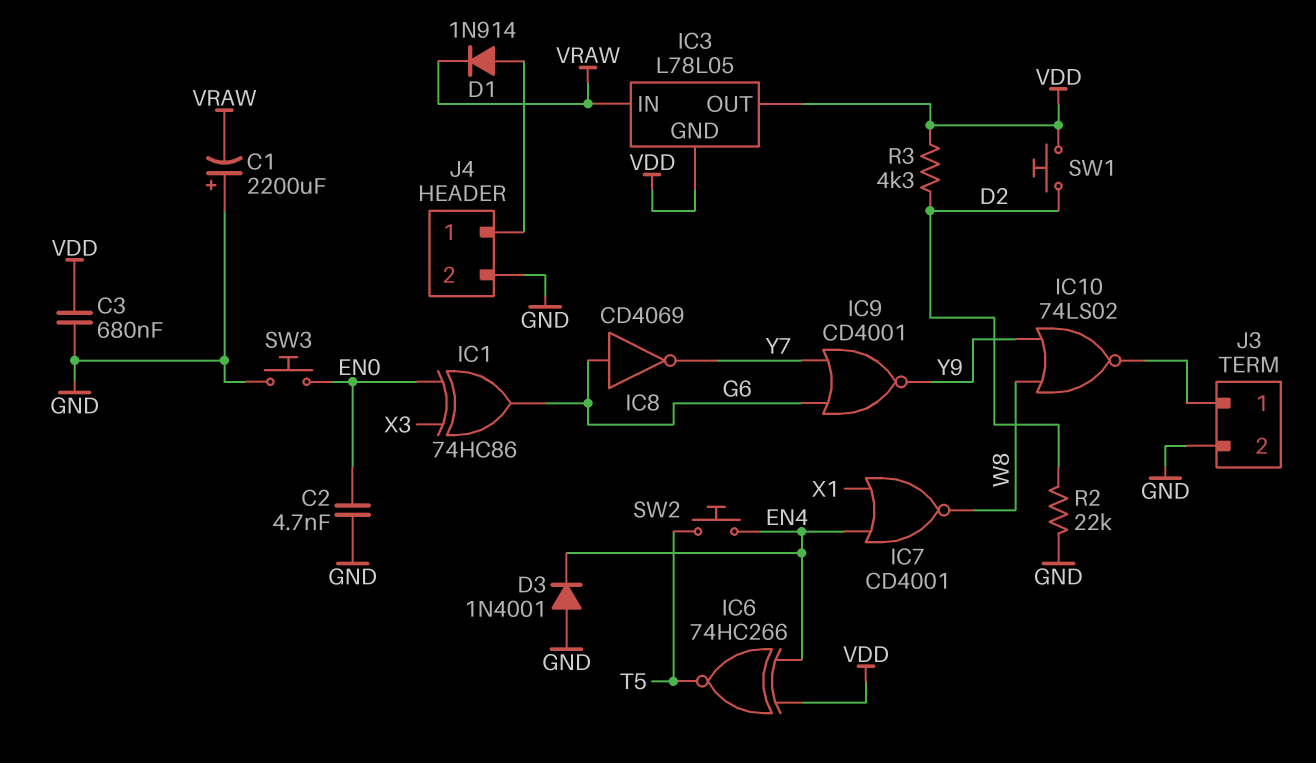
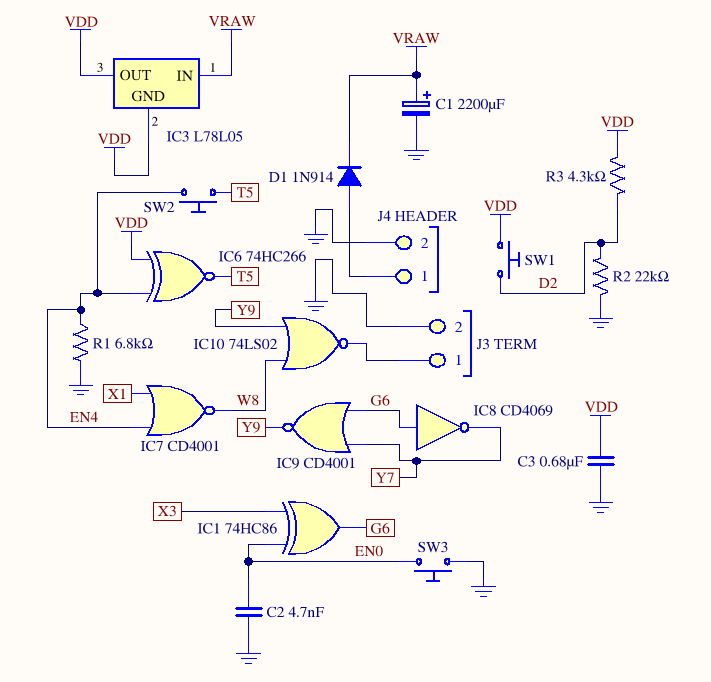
C1: 2200uF (plus GND, minus VRAW) -> 2200uF (plus VRAW, minus GND)
D3: diode 1N4001 (A GND, K EN4) -> none
R1: none -> 6.8k (EN4, GND)

